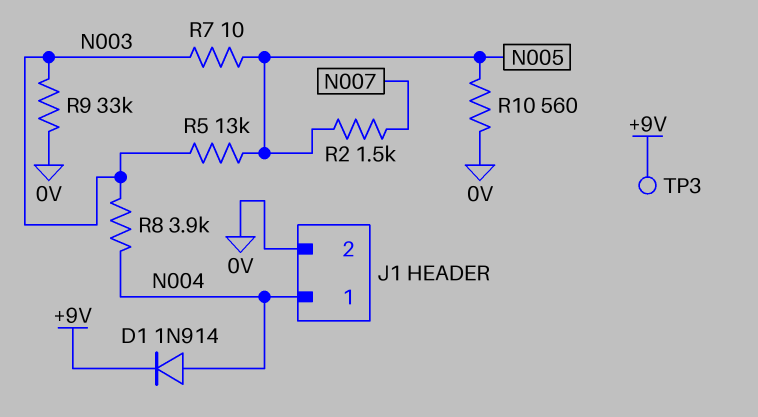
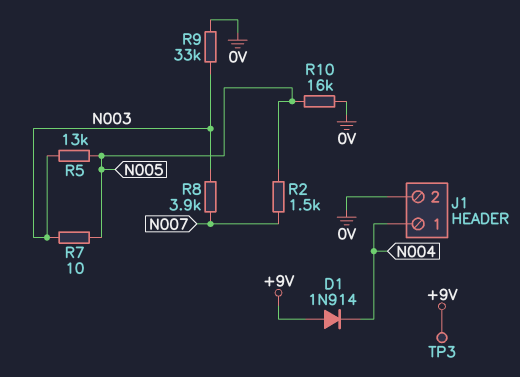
D1: diode 1N914 (A N004, K +9V) -> diode 1N914 (A +9V, K N004)
R8: 3.9k (N003, N004) -> 3.9k (N003, N007)
R10: 560 (0V, N005) -> 16k (0V, N005)

